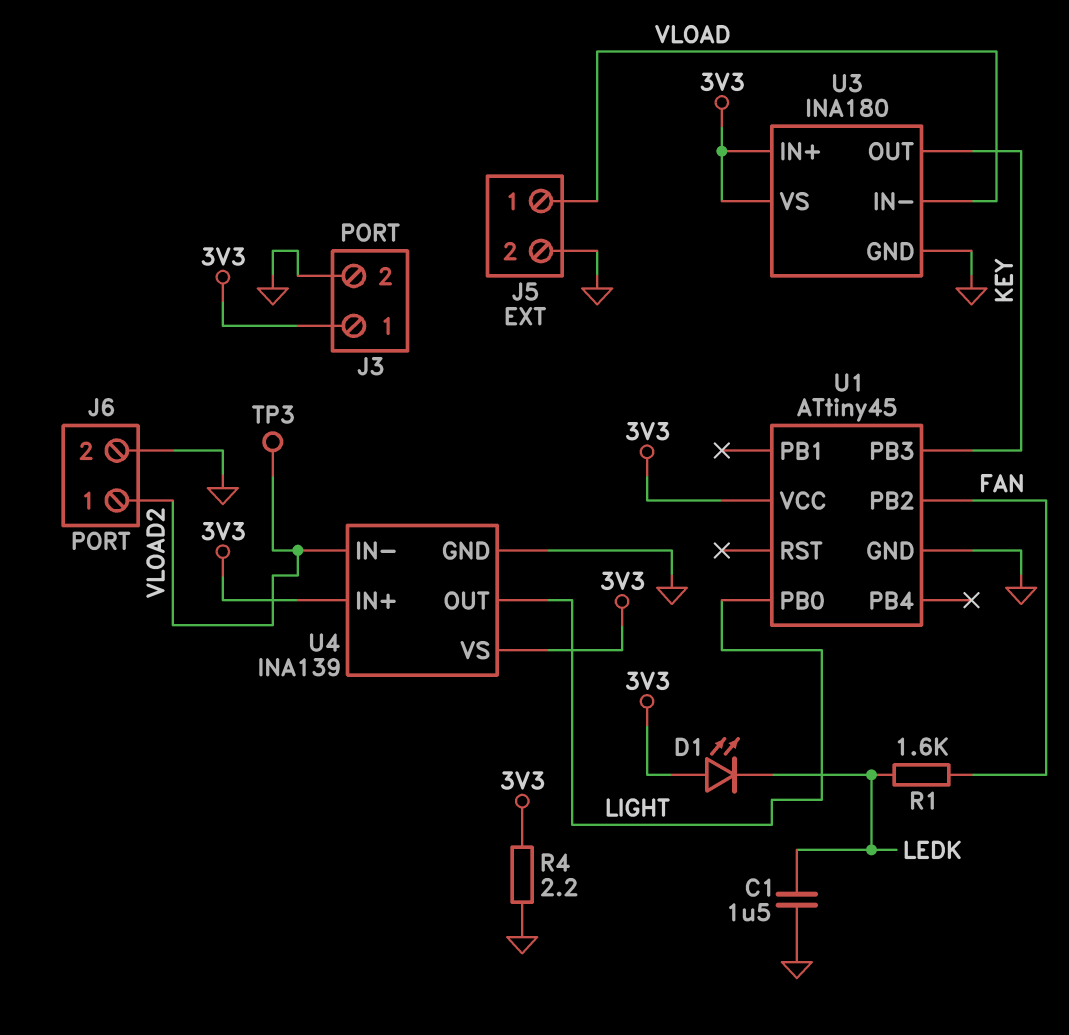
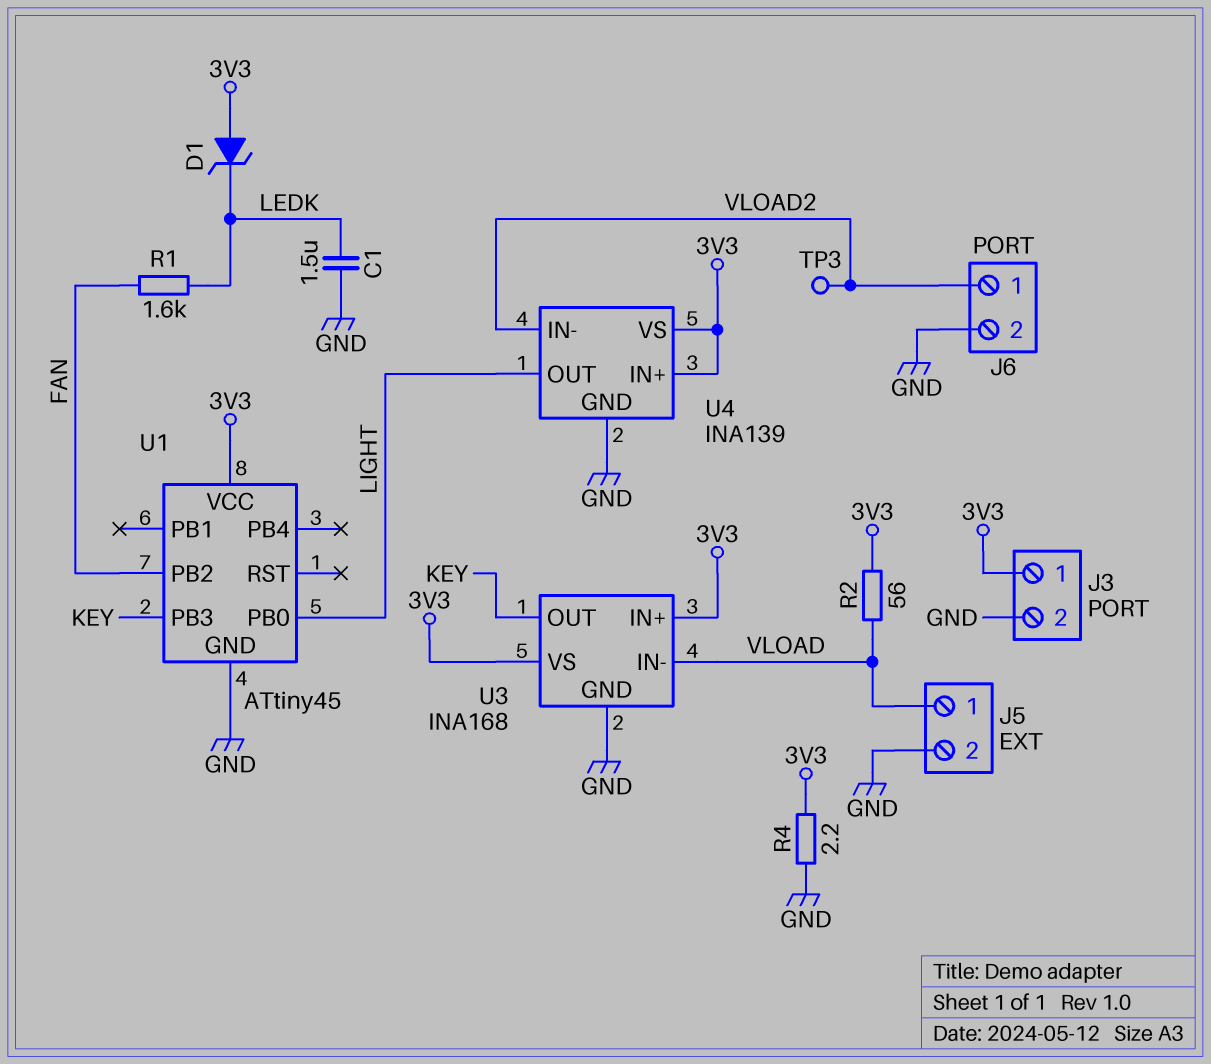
D1: LED (A 3V3, K LEDK) -> zener (A 3V3, K LEDK)
R2: none -> 56 (3V3, VLOAD)
U3: INA180 -> INA168

